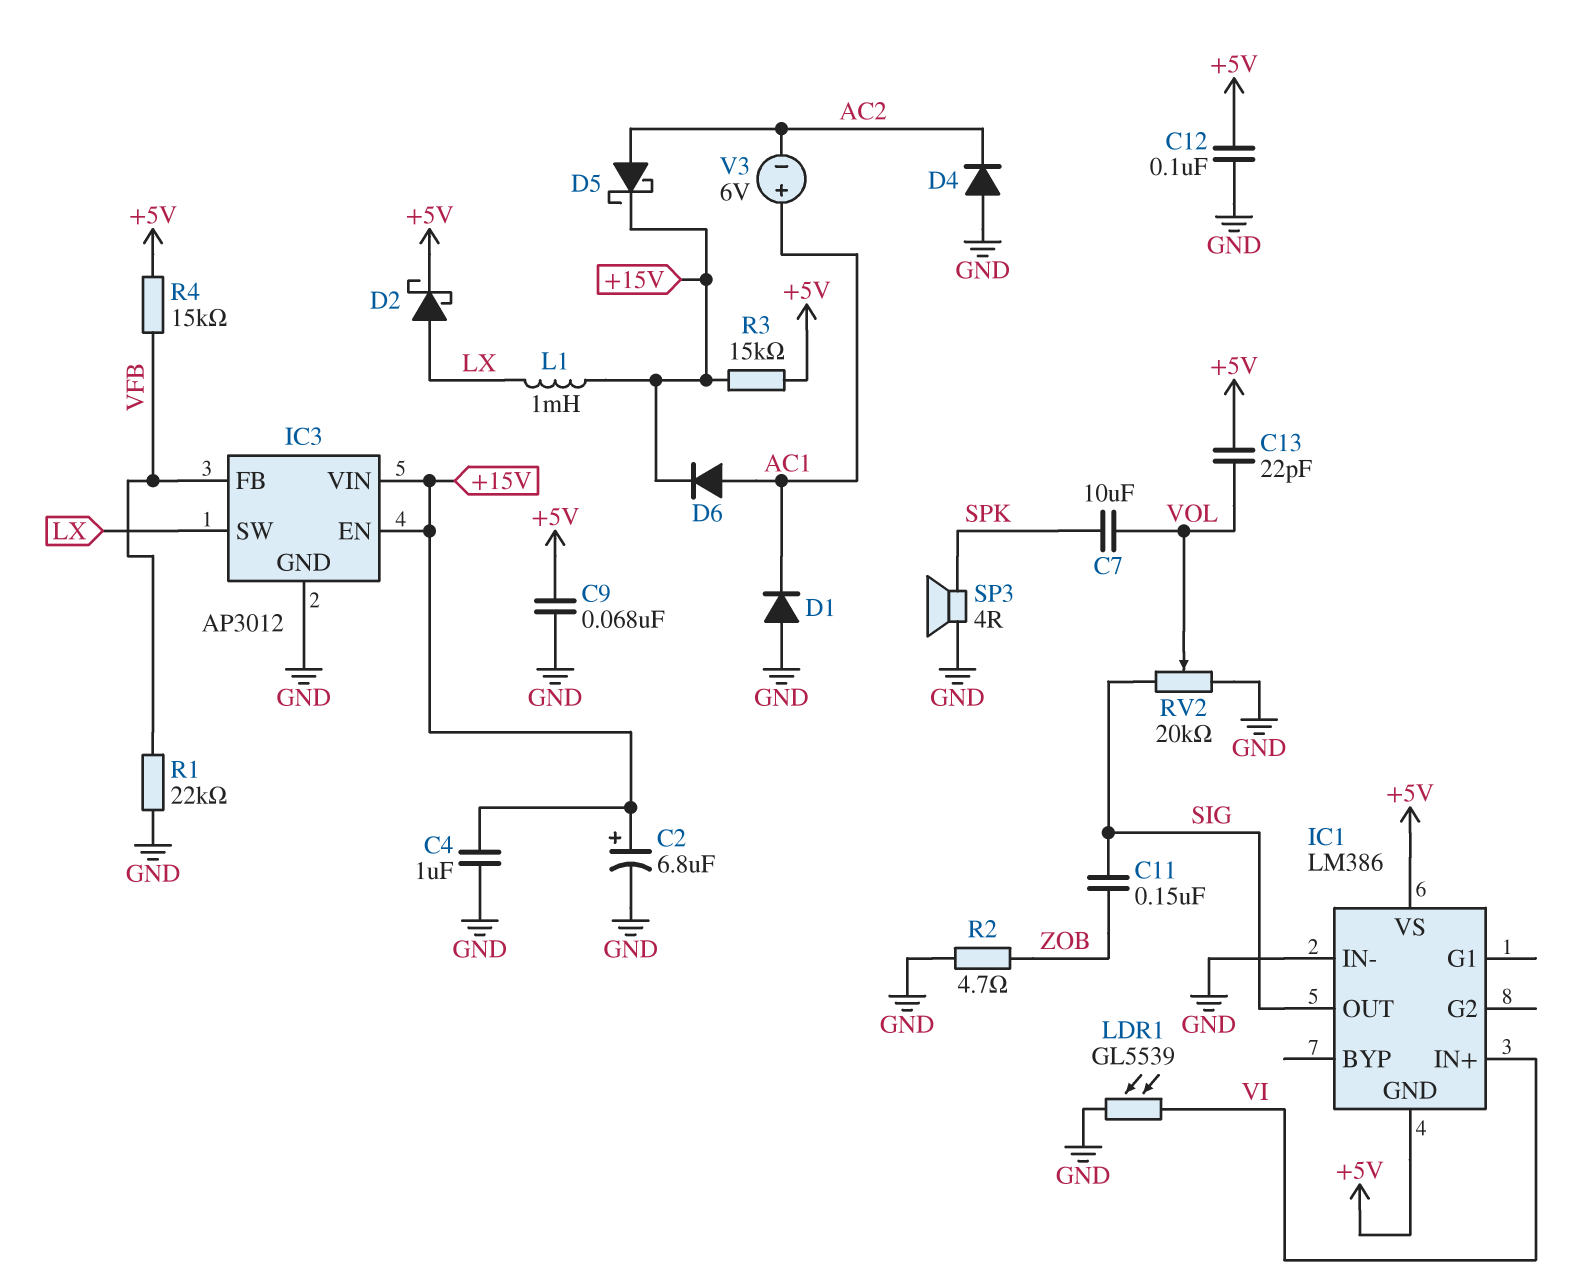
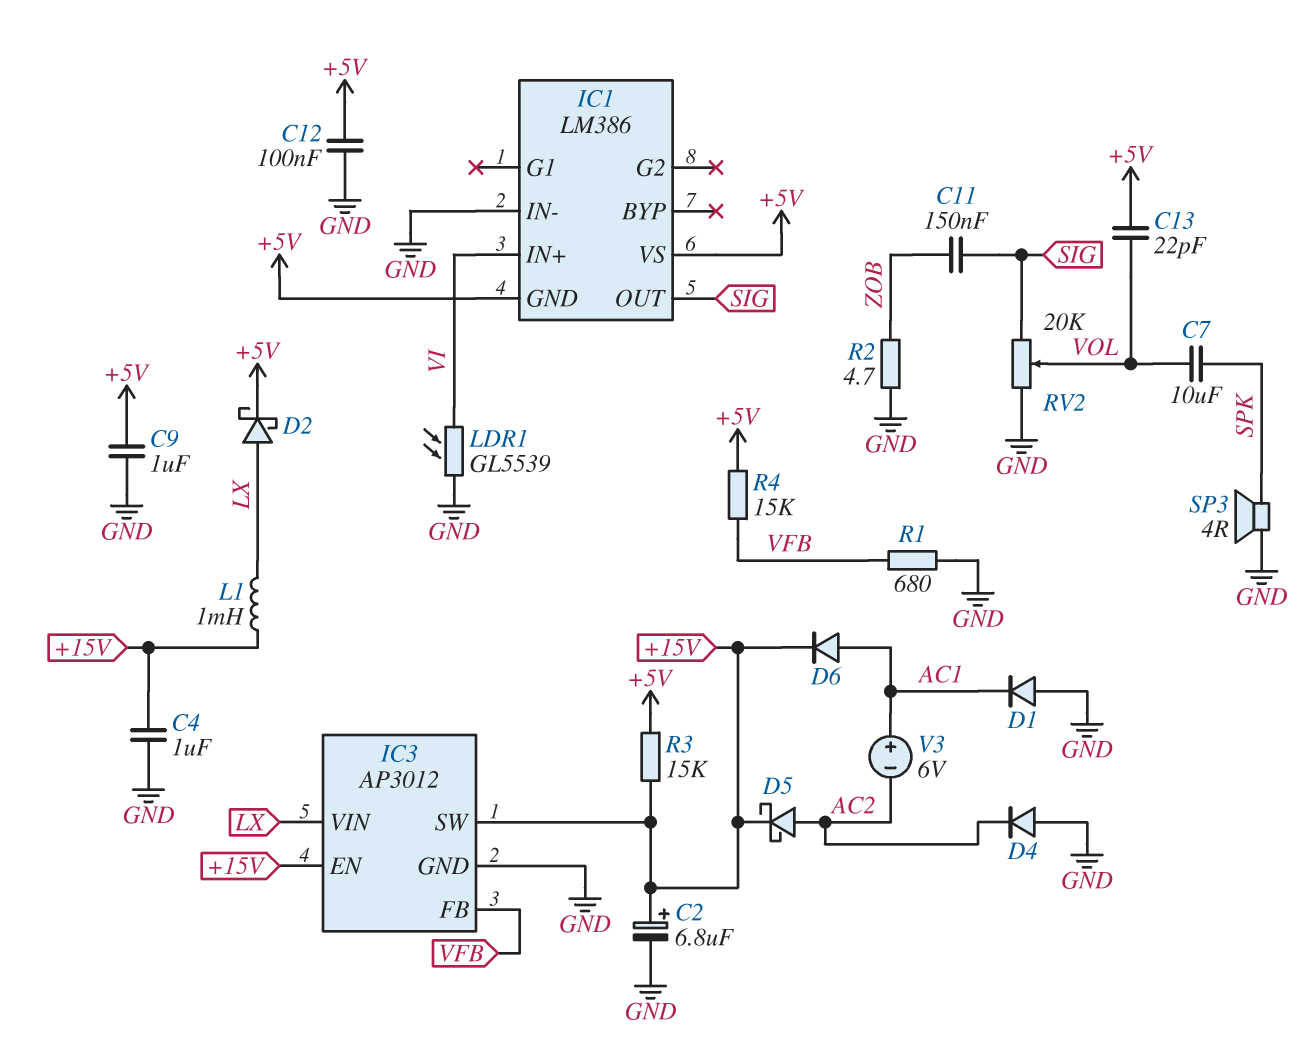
C9: 68nF (+5V, GND) -> 1uF (+5V, GND)
IC3 pin SW: LX -> +15V
IC3 pin VIN: +15V -> LX
R1: 22k (GND, VFB) -> 680 (GND, VFB)

